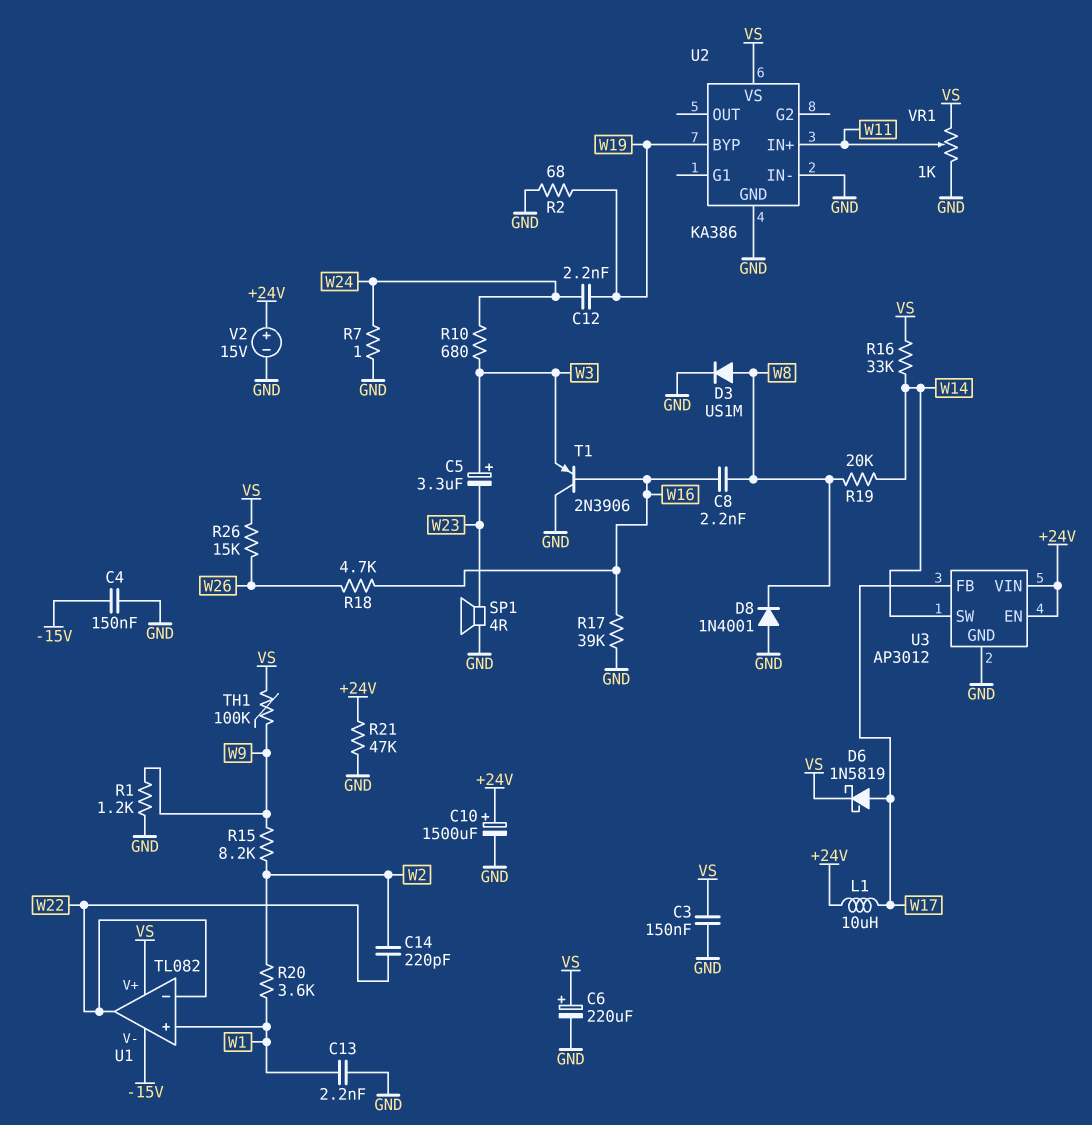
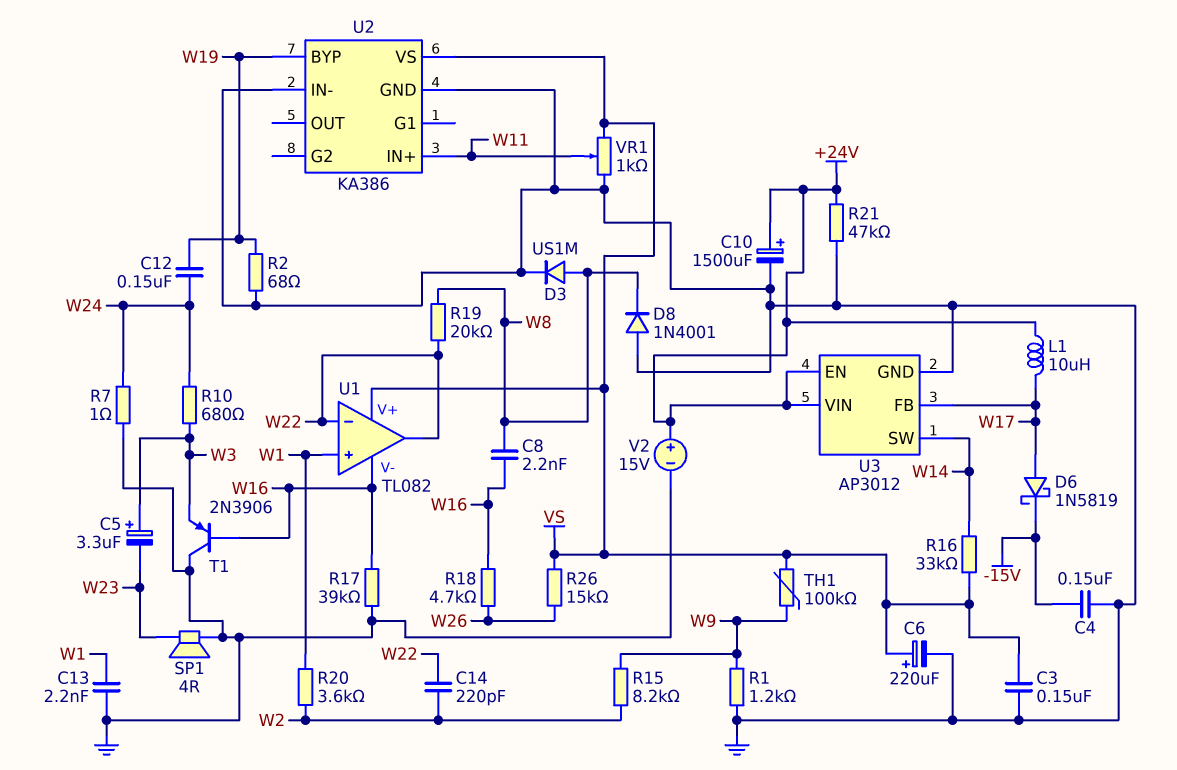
C12: 2.2nF (W19, W24) -> 150nF (W19, W24)
D6: schottky 1N5819 (A W17, K VS) -> schottky 1N5819 (A W17, K -15V)
R19: 20k (W8, W14) -> 20k (W8, W22)
U1 pin V-: -15V -> W16

